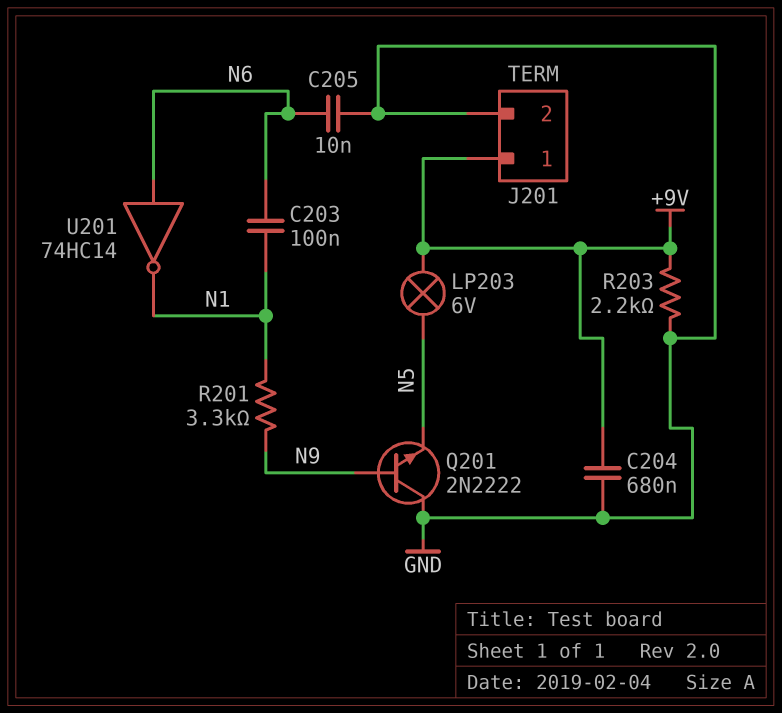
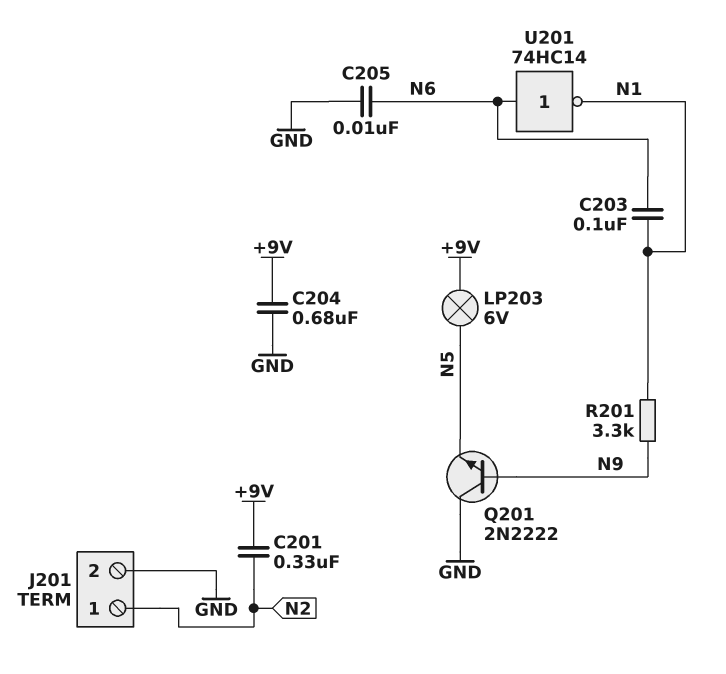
C201: none -> 330nF (+9V, N2)
J201 pin 1: +9V -> N2
R203: 2.2k (+9V, GND) -> none

